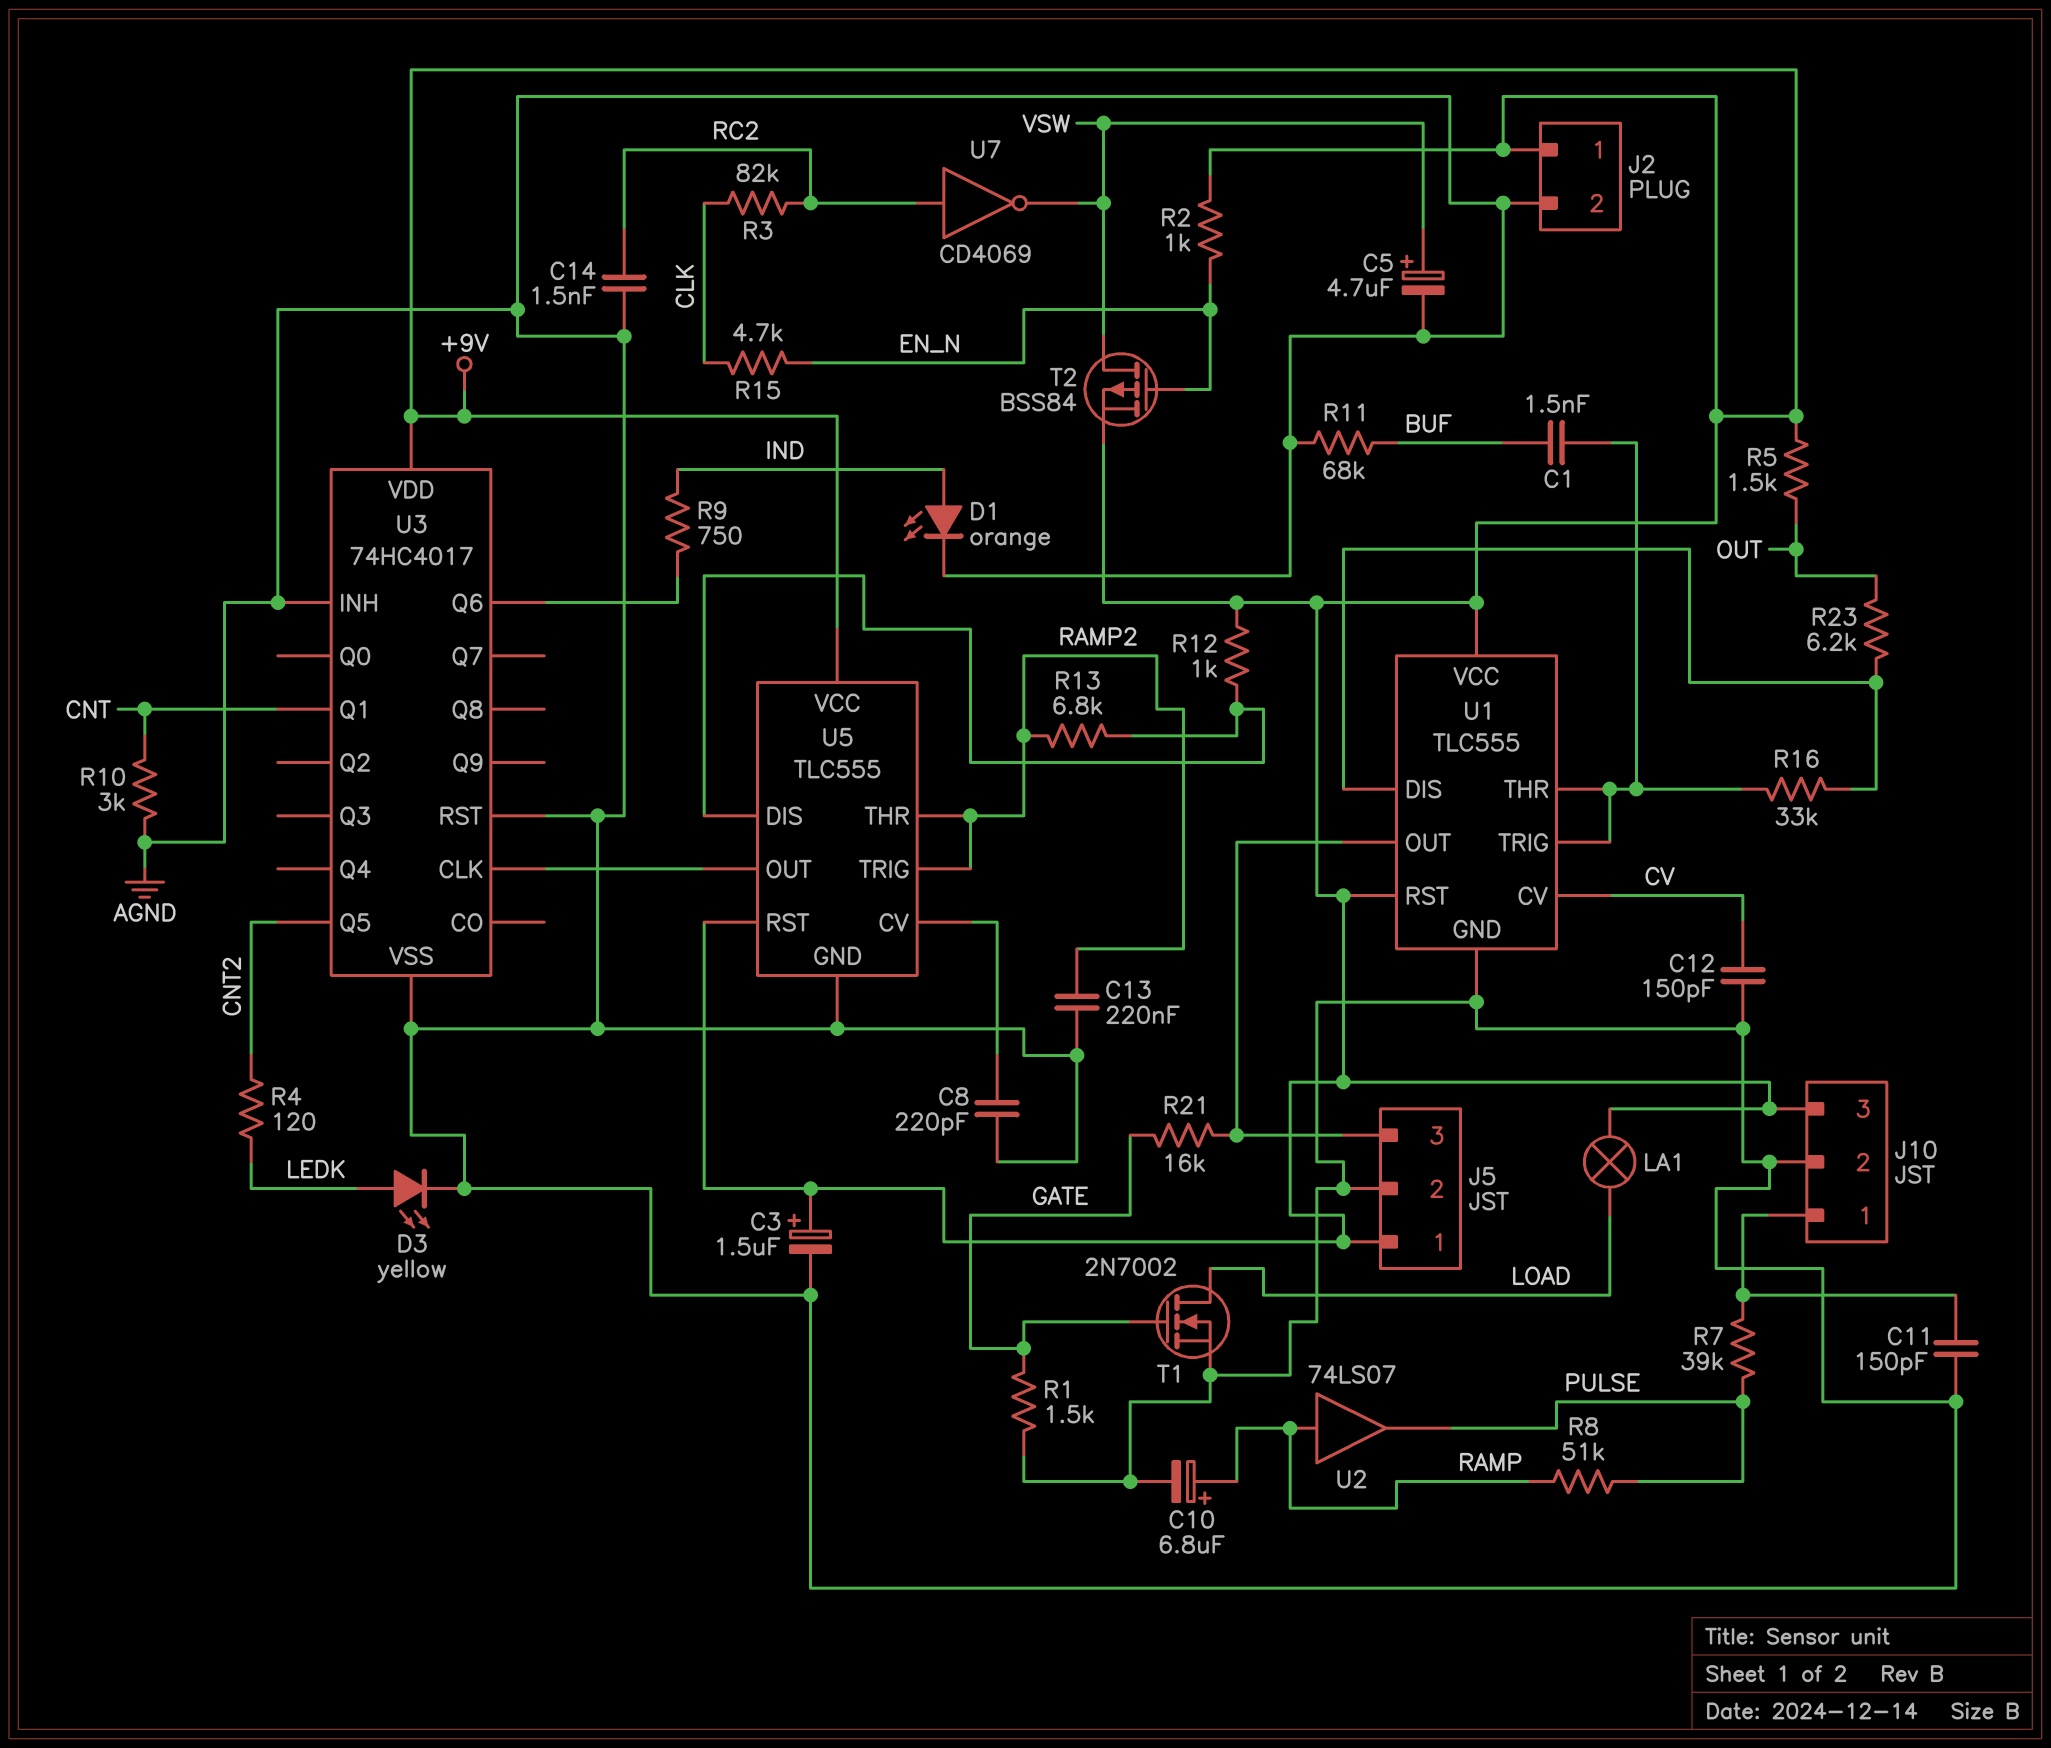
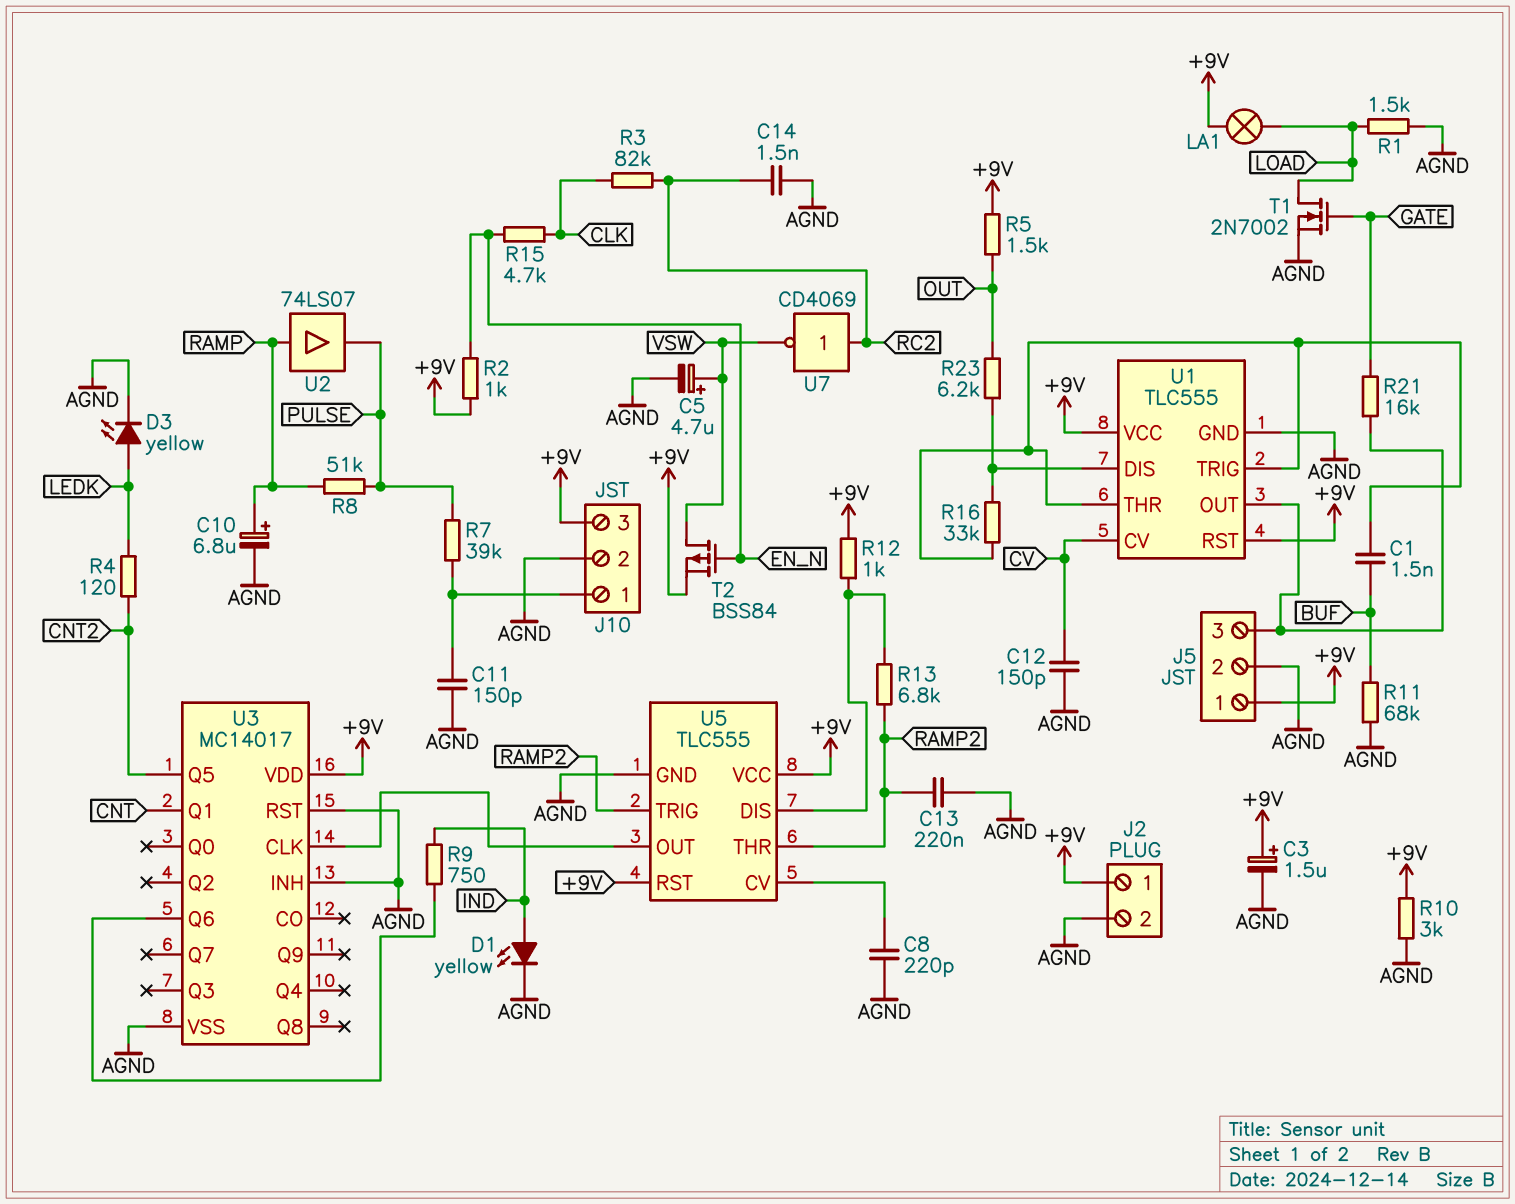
D1: LED orange (A IND, K AGND) -> LED yellow (A IND, K AGND)
R1: 1.5k (AGND, GATE) -> 1.5k (AGND, LOAD)
R10: 3k (AGND, CNT) -> 3k (+9V, AGND)
U3: 74HC4017 -> MC14017

